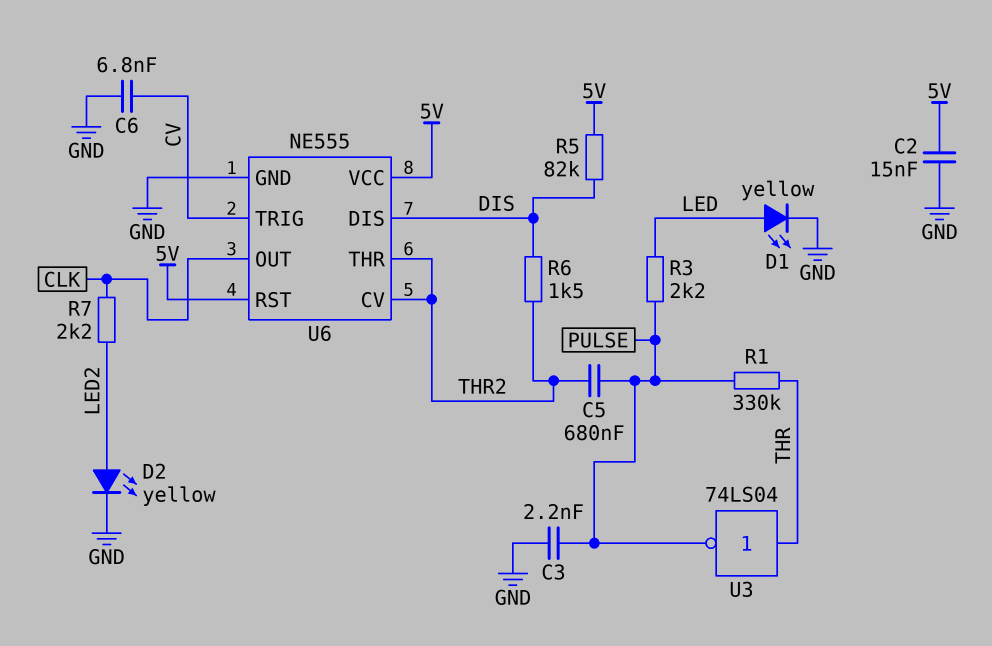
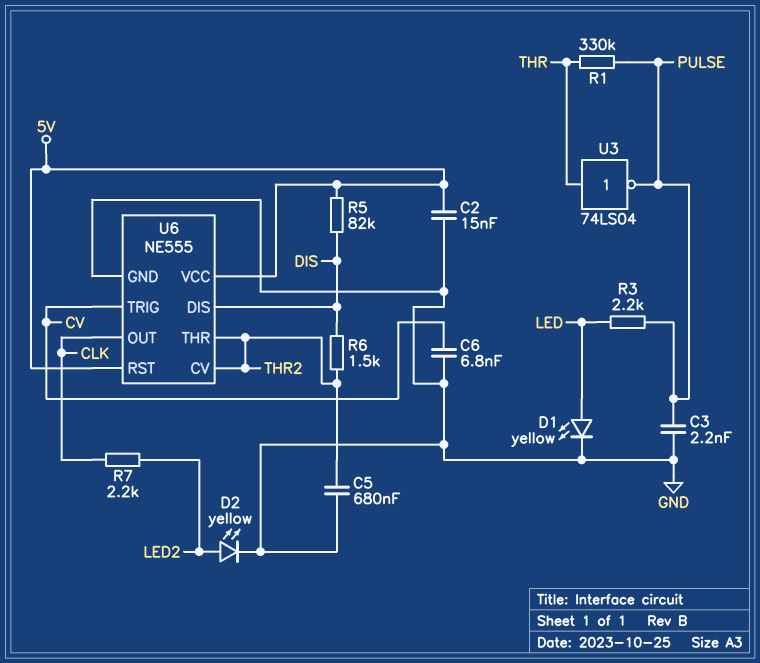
C5: 680nF (PULSE, THR2) -> 680nF (GND, THR2)

